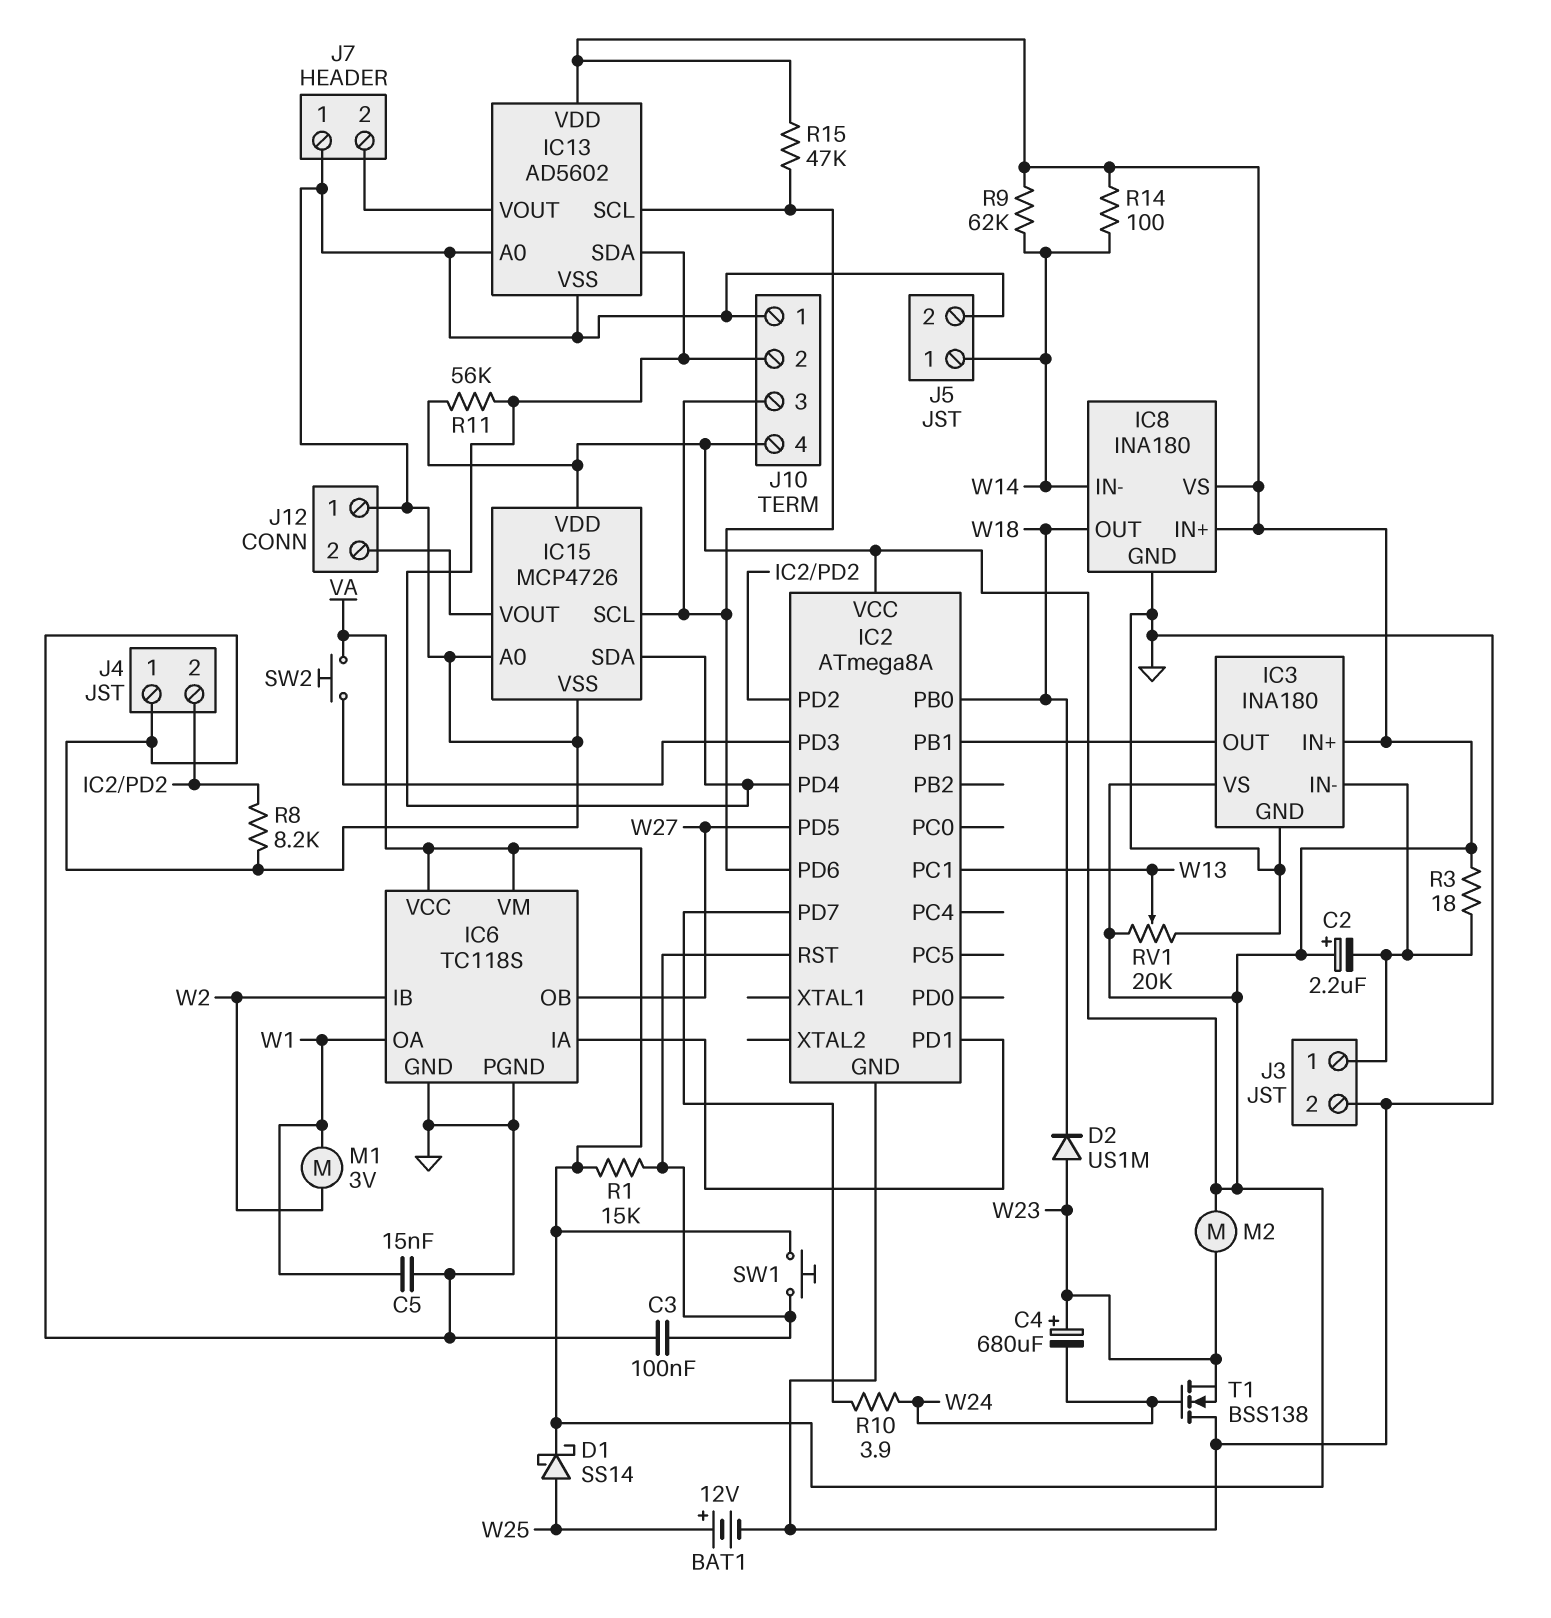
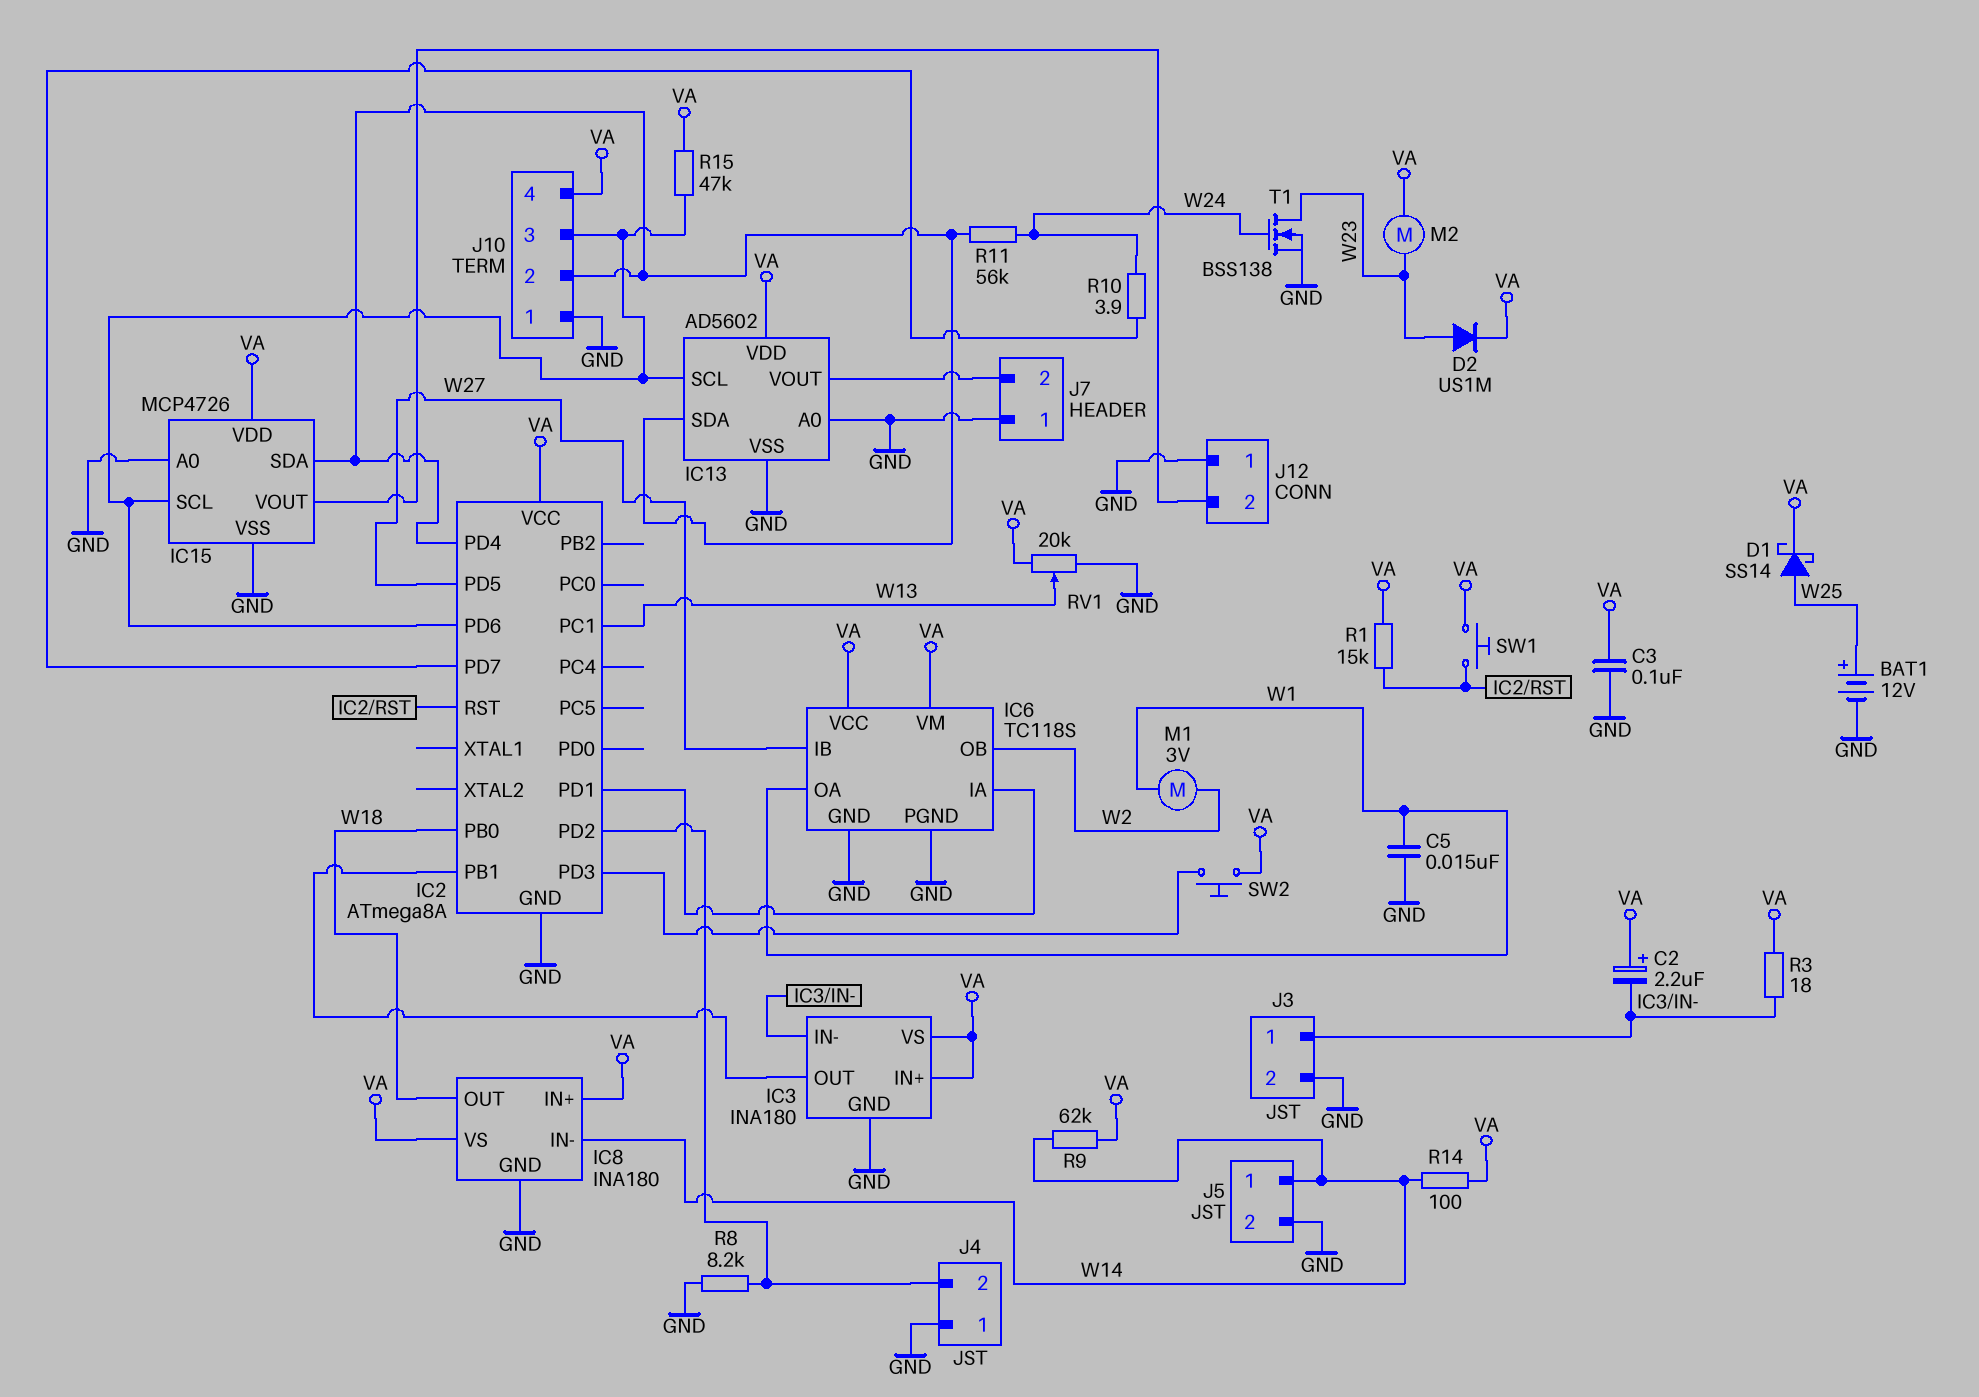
C3: 100nF (GND, IC2/RST) -> 100nF (GND, VA)
C4: 680uF (plus W23, minus W24) -> none
D2: diode US1M (A W23, K W18) -> diode US1M (A W23, K VA)
IC6 pin IB: W2 -> W27
IC6 pin OB: W27 -> W2
R11: 56k (IC2/PD4, VA) -> 56k (IC2/PD4, W24)
T1: NMOS BSS138 (G W24, D GND, S W23) -> NMOS BSS138 (G W24, D W23, S GND)

